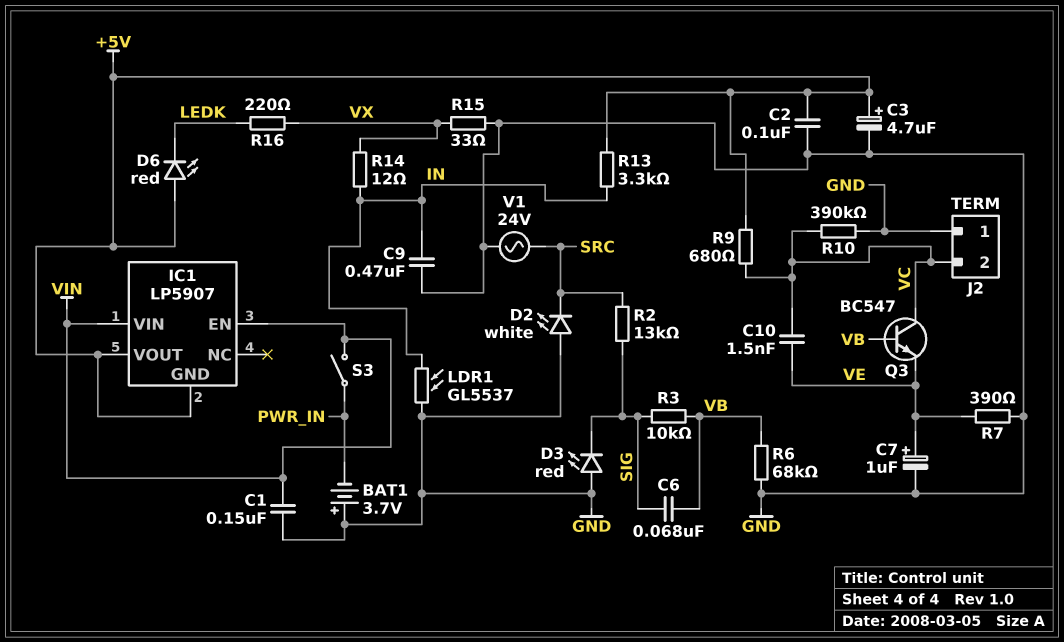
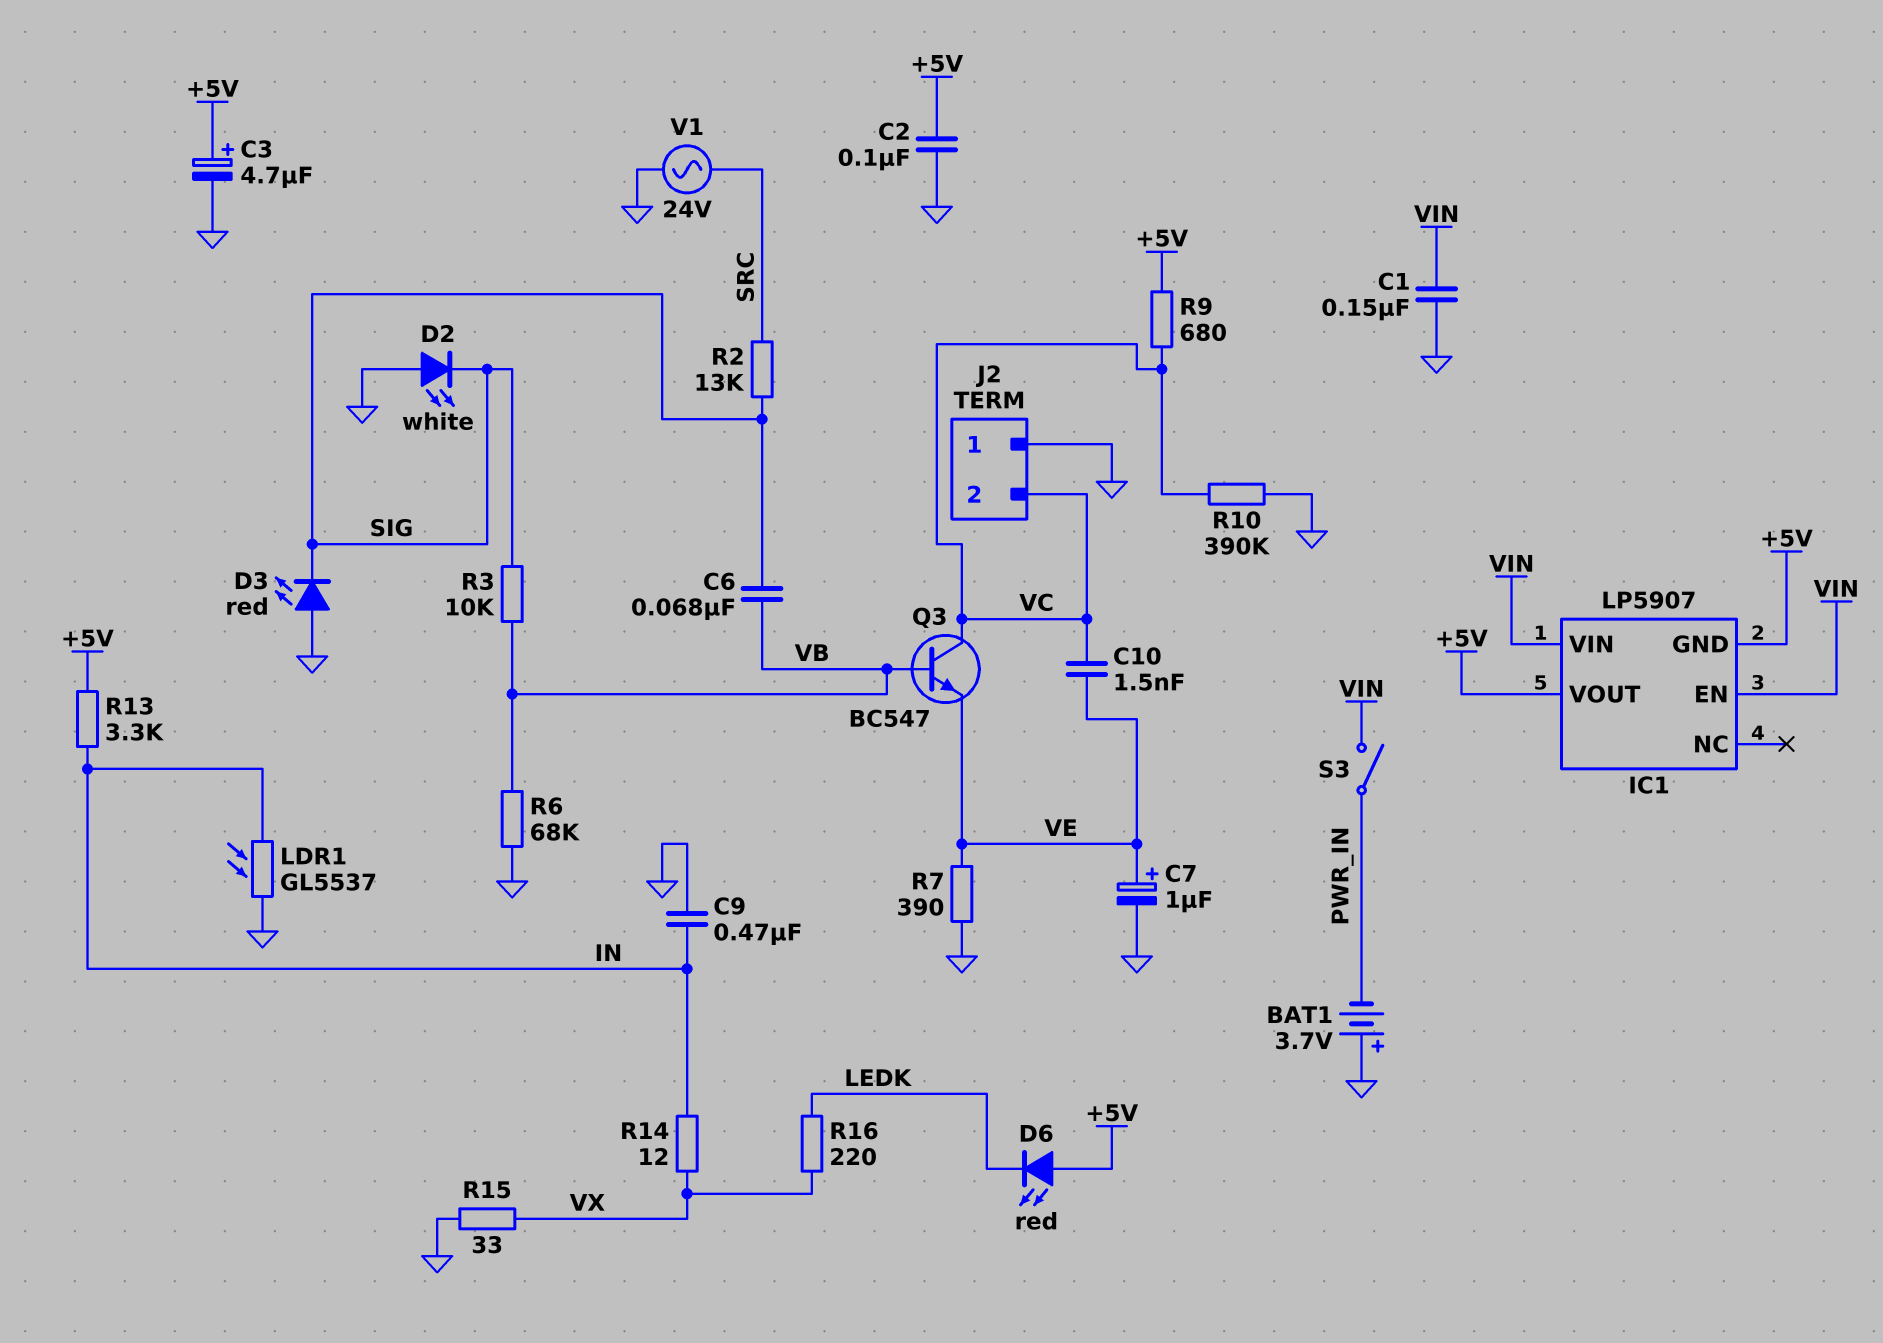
D2: LED white (A GND, K SRC) -> LED white (A GND, K SIG)

